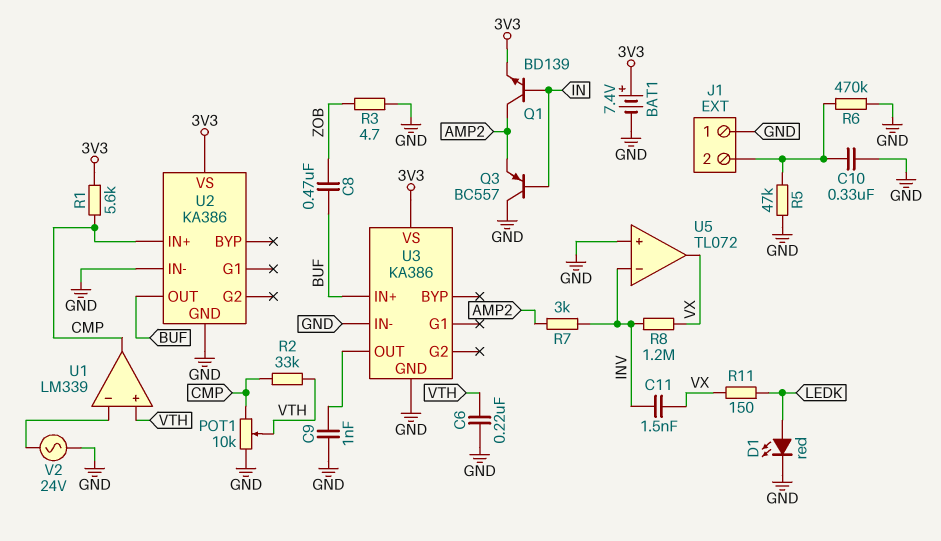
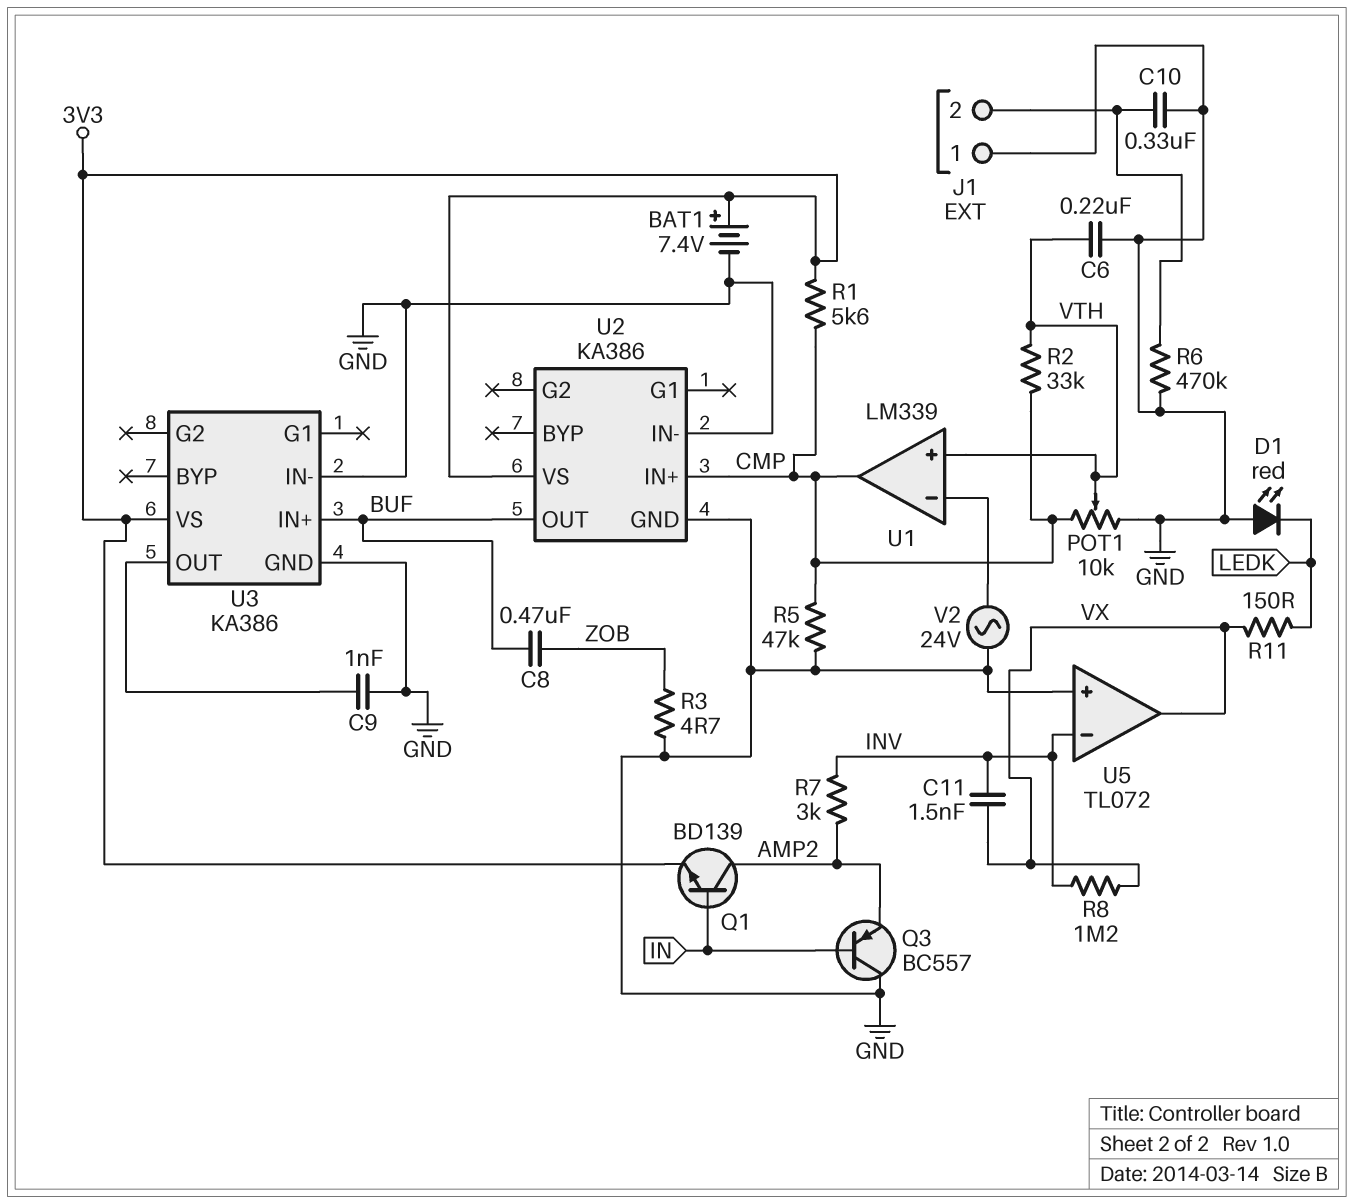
D1: LED red (A LEDK, K GND) -> LED red (A GND, K LEDK)
R5: 47k (GND, J1/2) -> 47k (CMP, GND)

